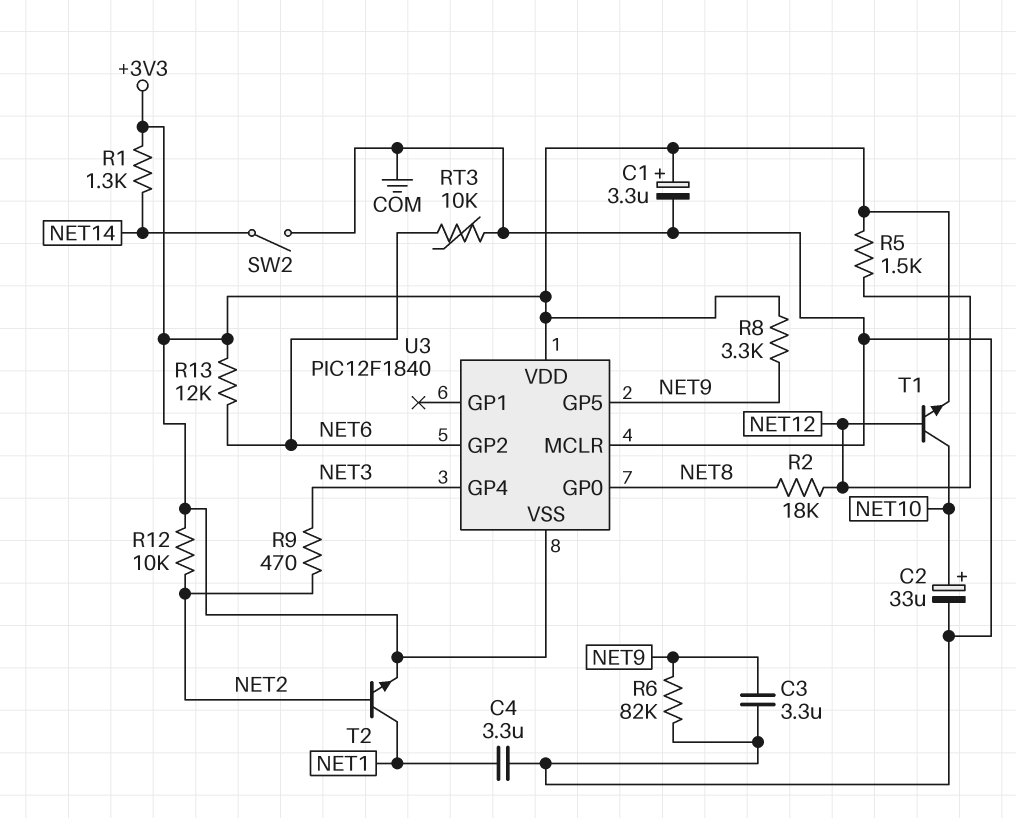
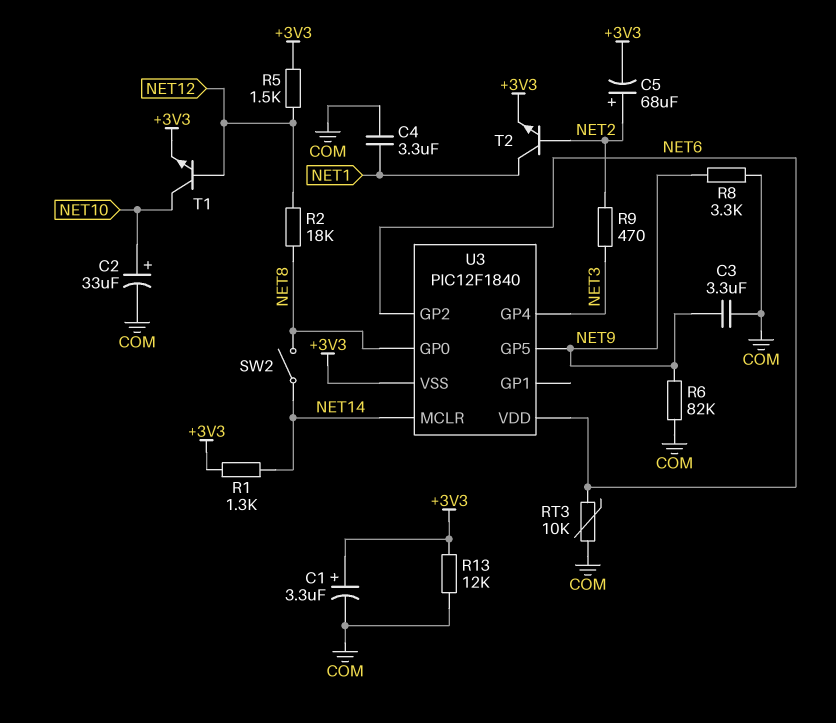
C5: none -> 68uF (plus NET2, minus +3V3)
R8: 3.3k (+3V3, NET9) -> 3.3k (COM, NET9)
R12: 10k (+3V3, NET2) -> none
R13: 12k (+3V3, NET6) -> 12k (+3V3, COM)
SW2: switch (COM, NET14) -> switch (NET8, NET14)
U3 pin MCLR: COM -> NET14
U3 pin VDD: +3V3 -> NET6

